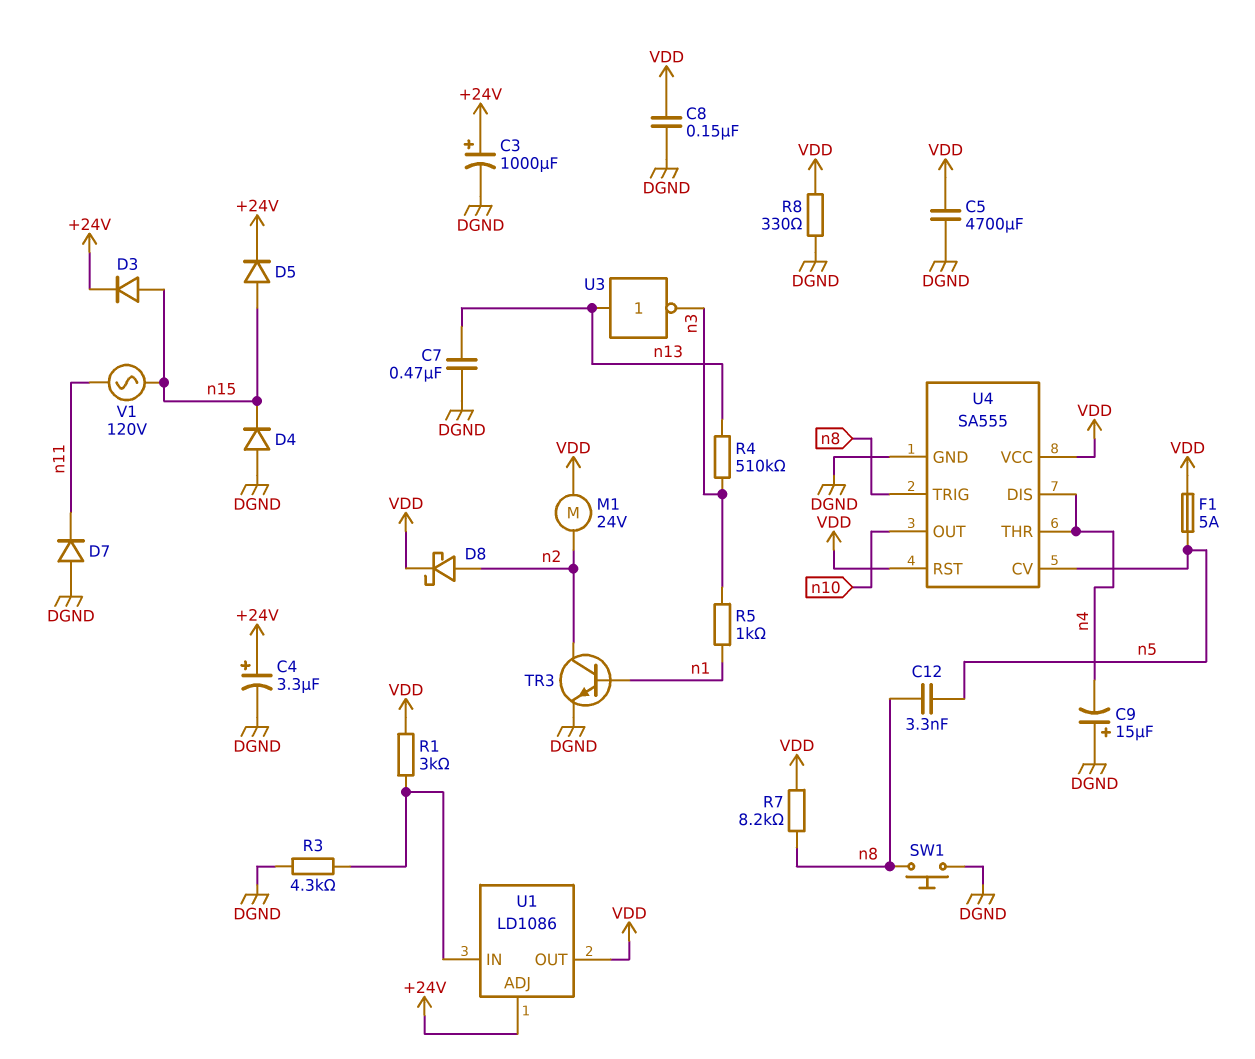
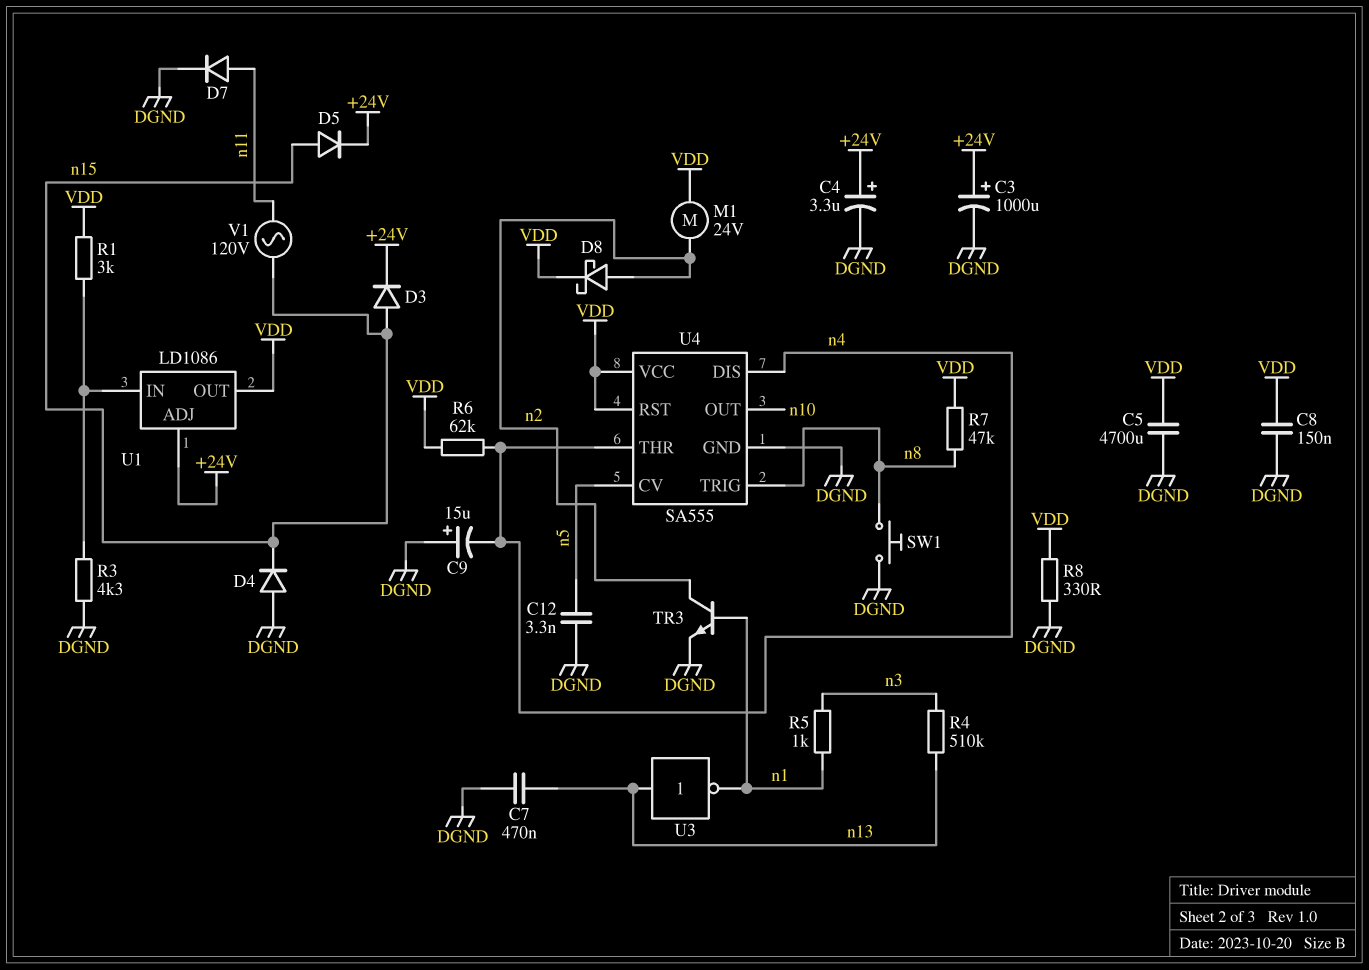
C12: 3.3nF (n5, n8) -> 3.3nF (DGND, n5)
D7: diode (A DGND, K n11) -> diode (A n11, K DGND)
F1: 5A (VDD, n5) -> none
R6: none -> 62k (VDD, n4)
R7: 8.2k (VDD, n8) -> 47k (VDD, n8)
U3: NOT (in n13, out n3) -> NOT (in n13, out n1)

